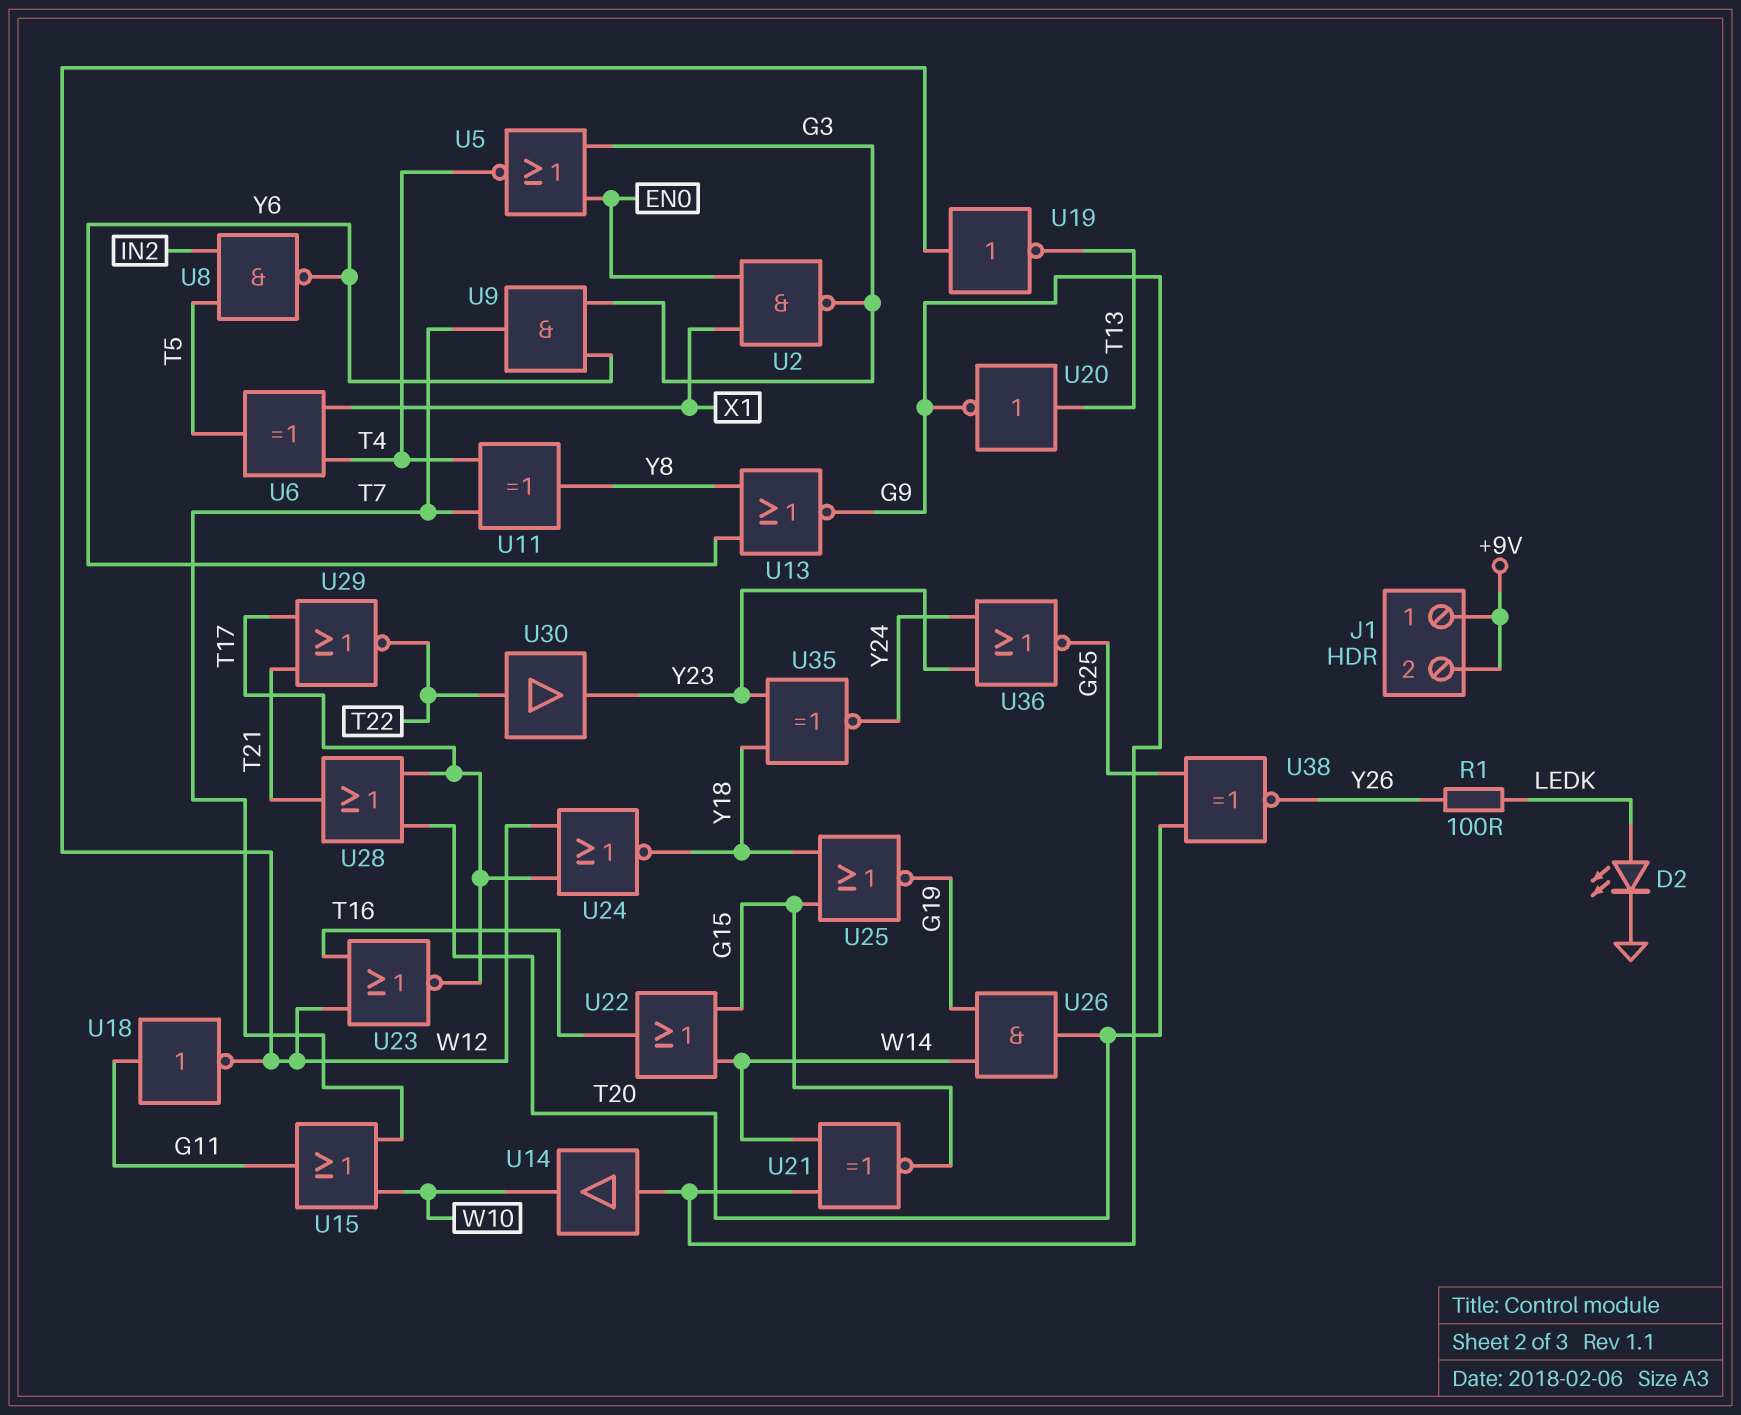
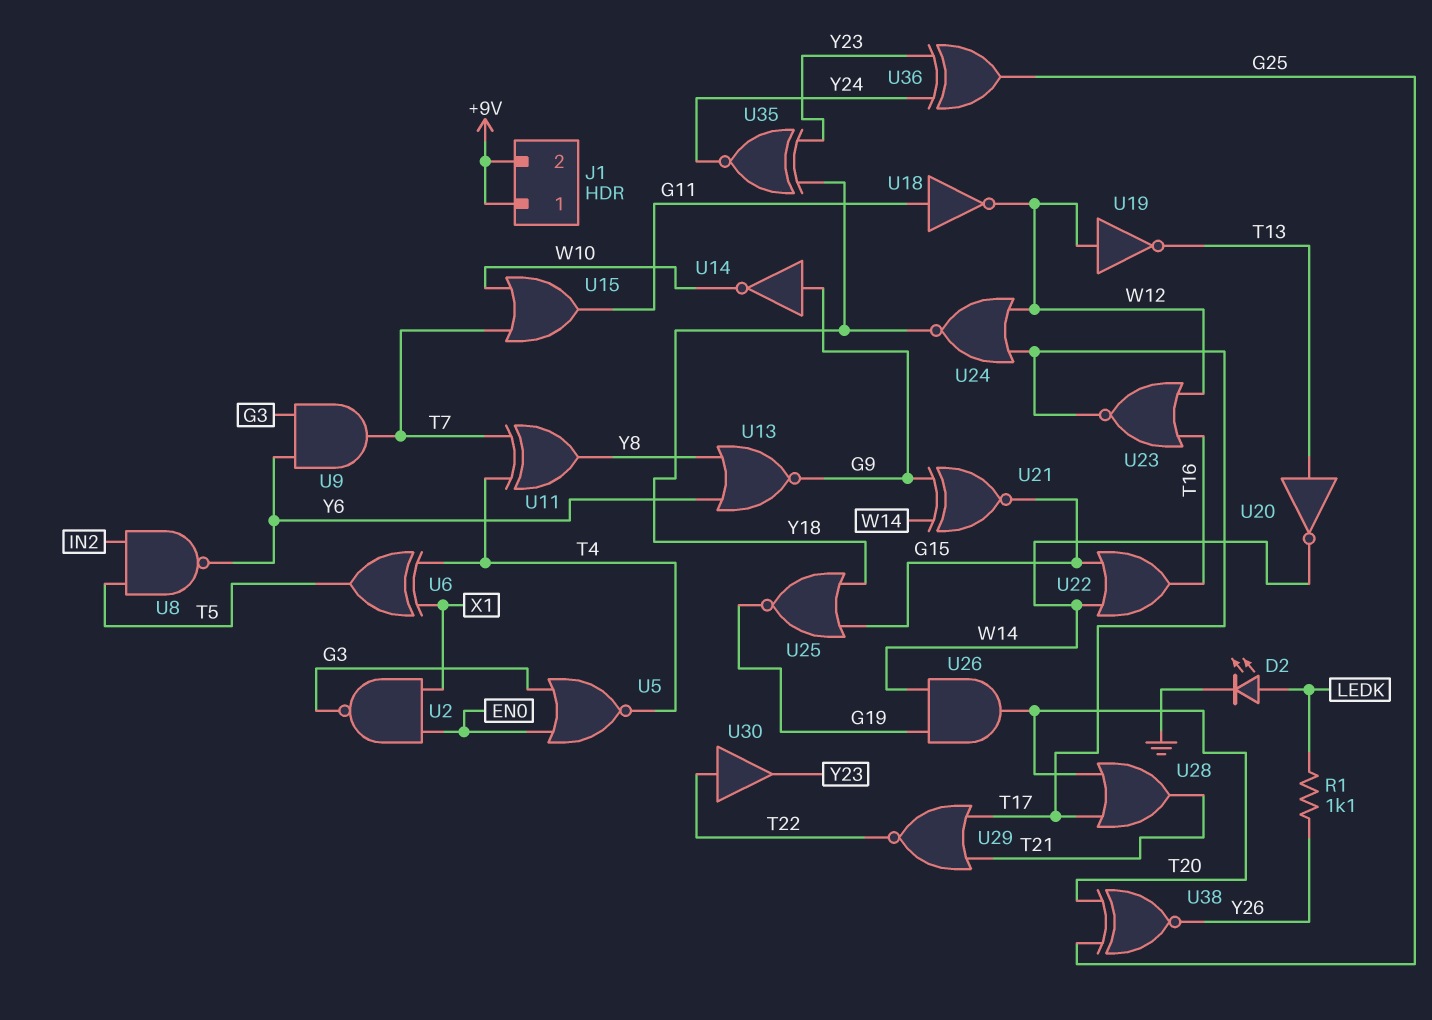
R1: 100 (LEDK, Y26) -> 1.1k (LEDK, Y26)
U14: buffer (in G9, out W10) -> NOT (in G9, out W10)
U20: NOT (in T13, out G9) -> NOT (in T13, out W14)
U36: NOR (in Y23, in Y24, out G25) -> XOR (in Y23, in Y24, out G25)

